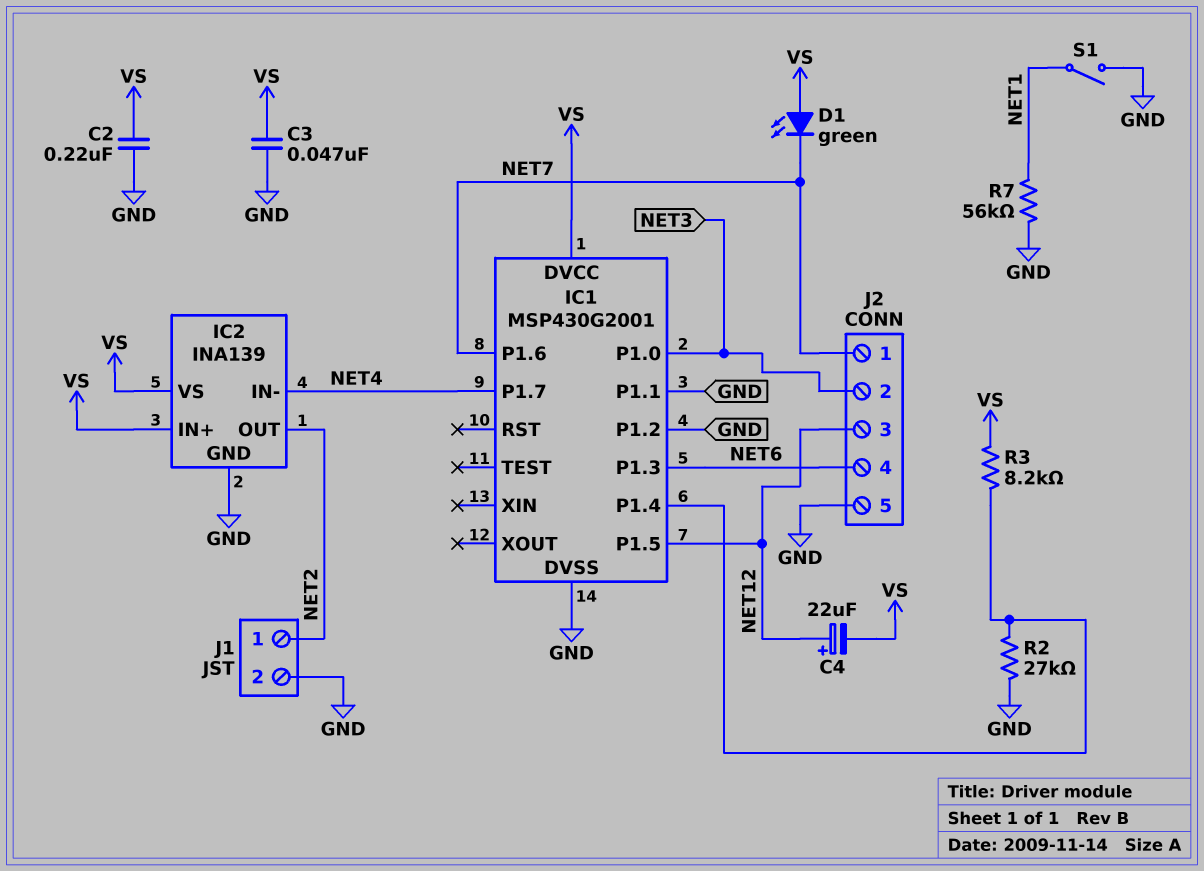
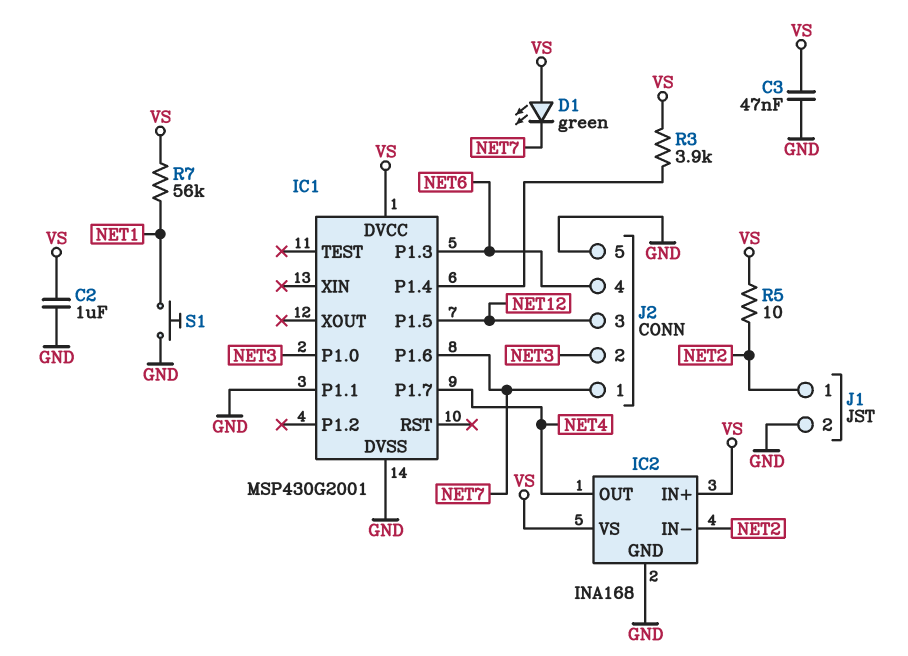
C2: 220nF (GND, VS) -> 1uF (GND, VS)
C4: 22uF (plus NET12, minus VS) -> none
IC1 pin P1.2: GND -> none
IC2: INA139 -> INA168
IC2 pin IN-: NET4 -> NET2
IC2 pin OUT: NET2 -> NET4
R2: 27k (GND, IC1/P1.4) -> none
R3: 8.2k (IC1/P1.4, VS) -> 3.9k (IC1/P1.4, VS)
R5: none -> 10 (NET2, VS)
R7: 56k (GND, NET1) -> 56k (NET1, VS)
S1: switch (GND, NET1) -> button (GND, NET1)

